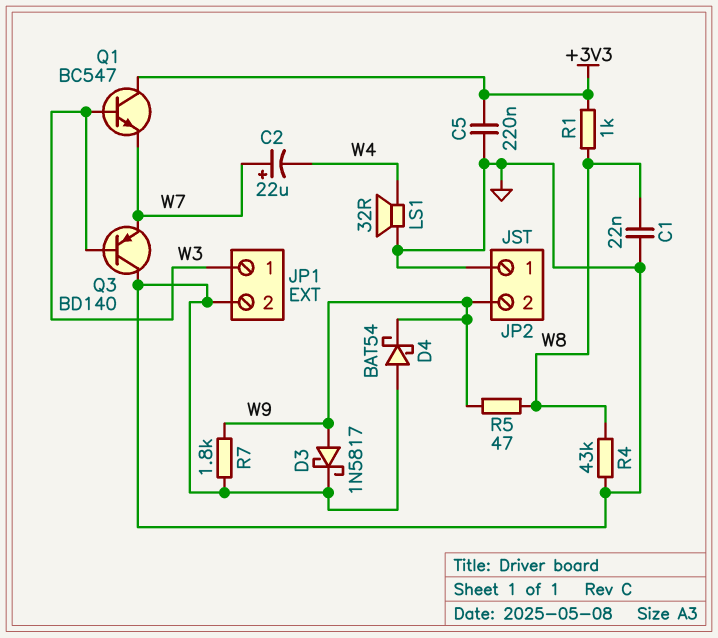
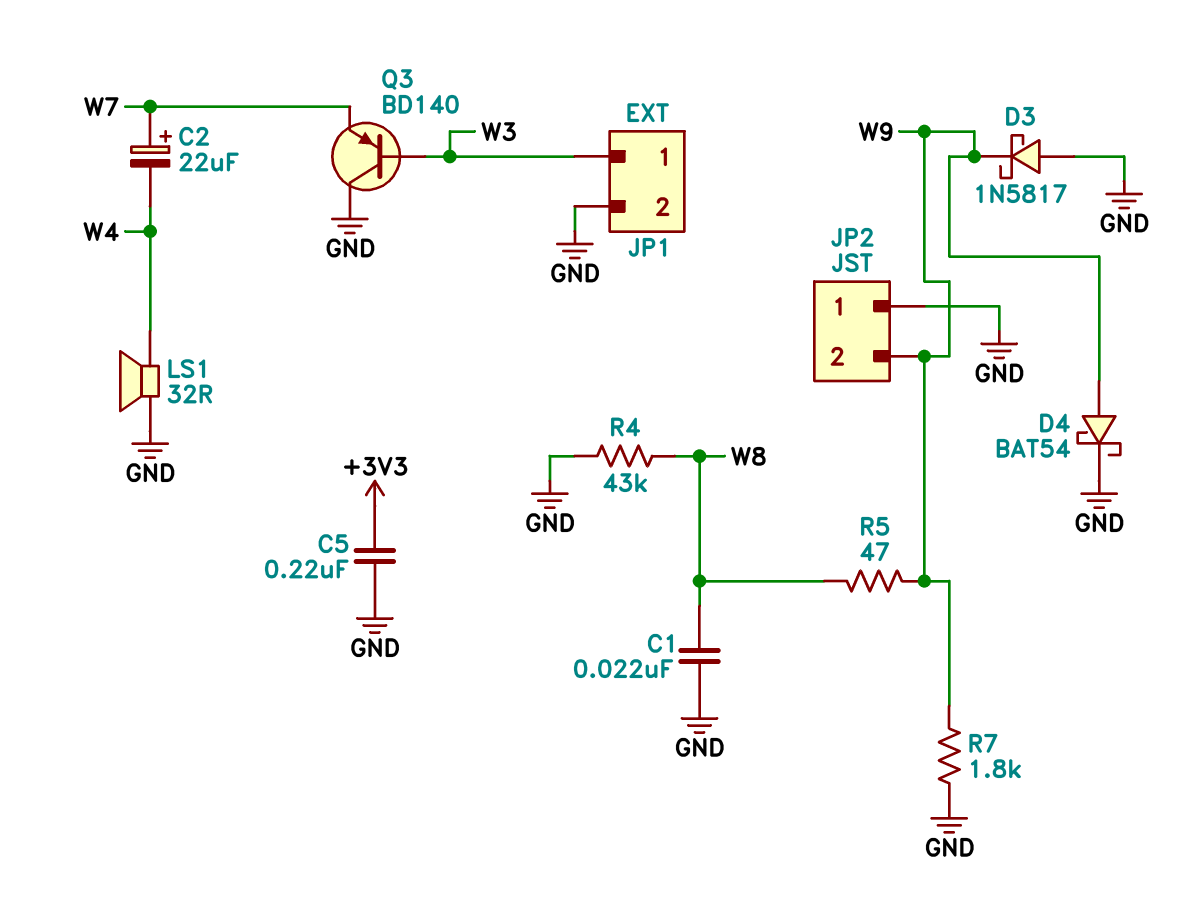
D3: schottky 1N5817 (A W9, K GND) -> schottky 1N5817 (A GND, K W9)
D4: schottky BAT54 (A GND, K W9) -> schottky BAT54 (A W9, K GND)
Q1: NPN BC547 (B W3, C +3V3, E W7) -> none
R1: 1k (+3V3, W8) -> none

